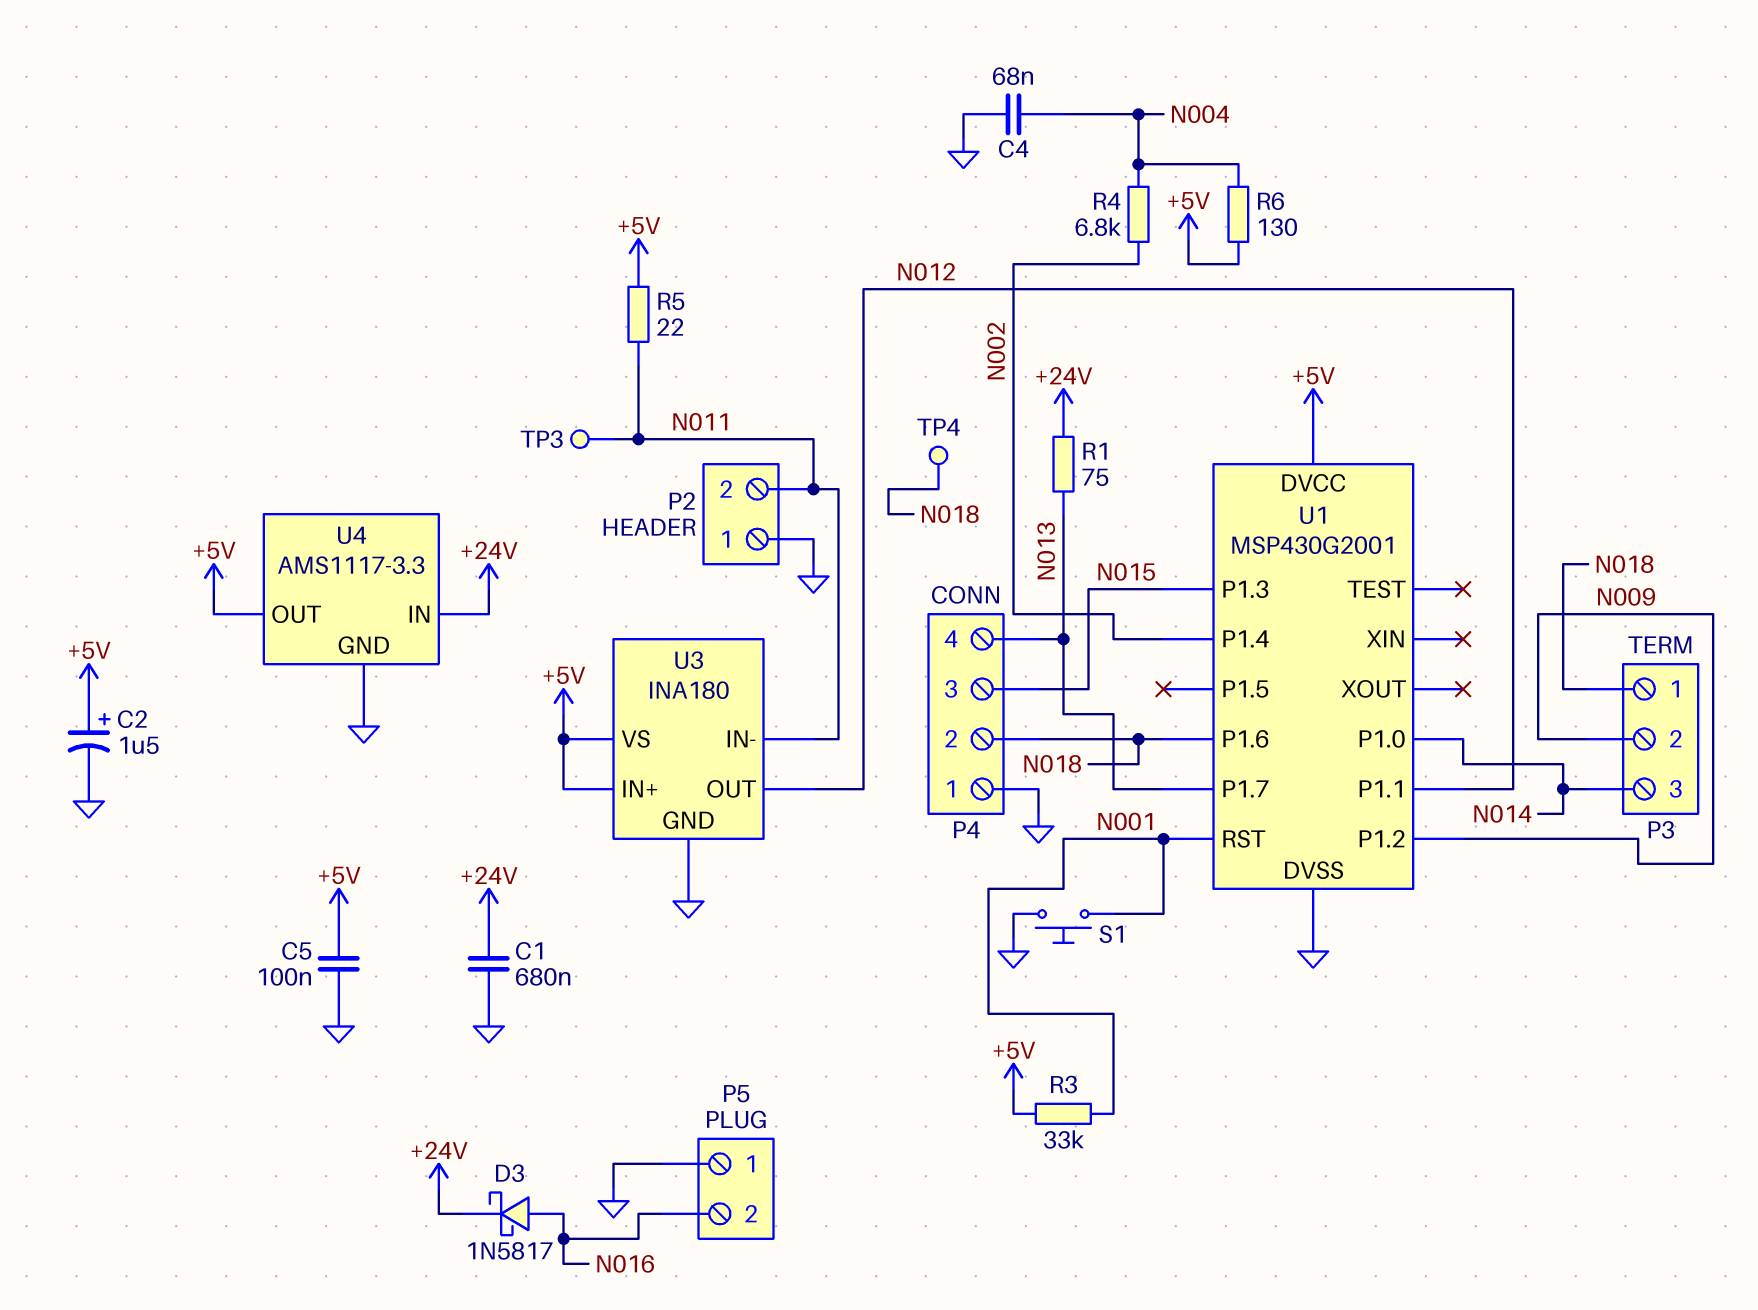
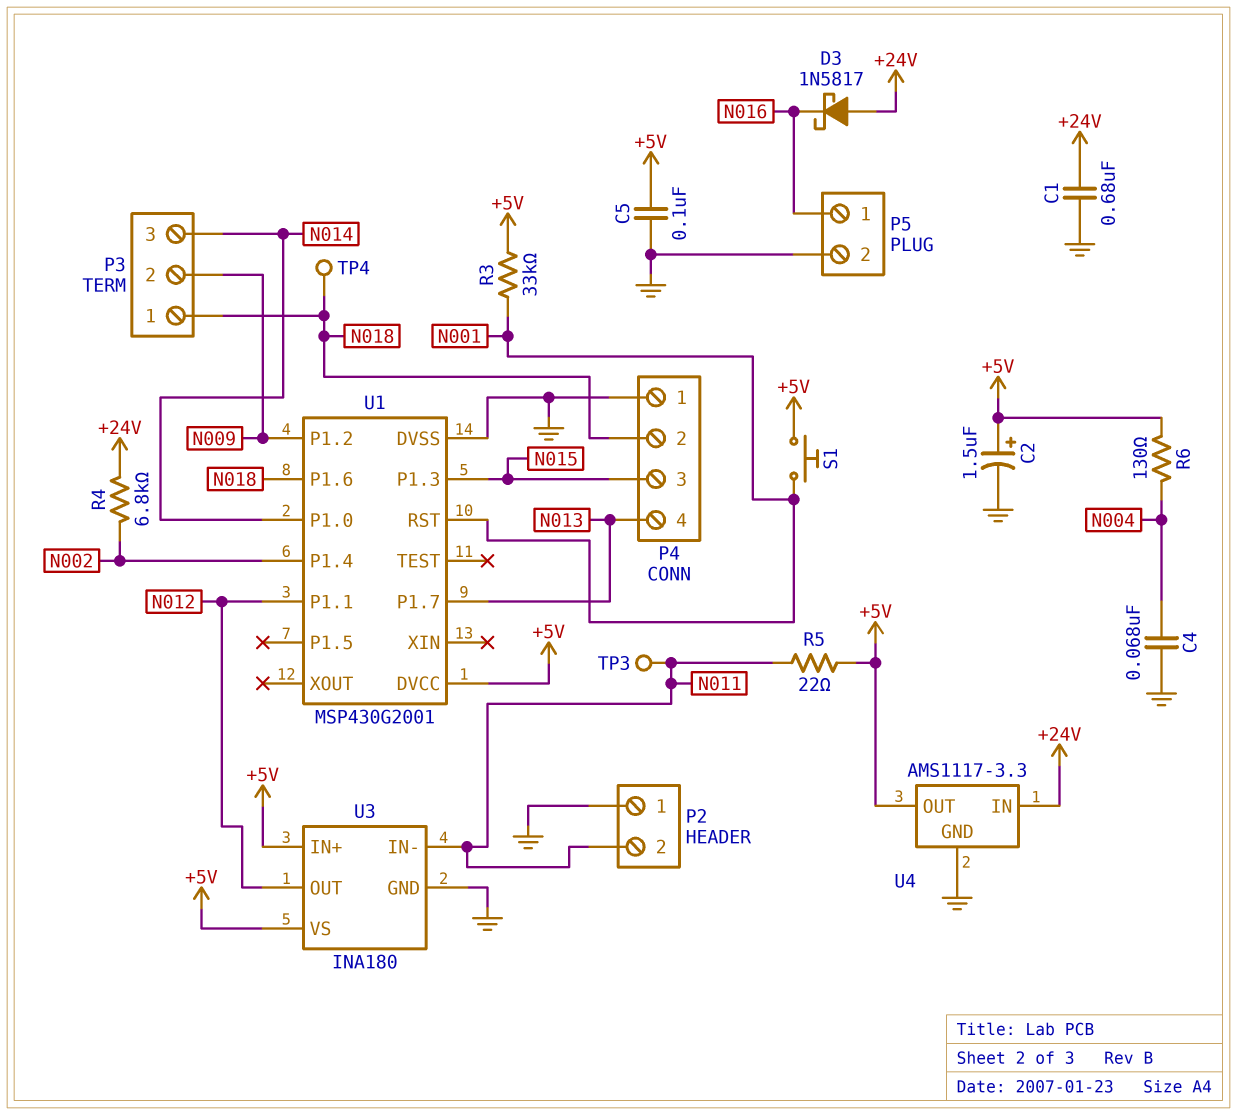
D3: schottky 1N5817 (A N016, K +24V) -> schottky 1N5817 (A +24V, K N016)
P5 pin 1: GND -> N016
P5 pin 2: N016 -> GND
R1: 75 (+24V, N013) -> none
R4: 6.8k (N002, N004) -> 6.8k (+24V, N002)
S1: button (GND, N001) -> button (+5V, N001)

